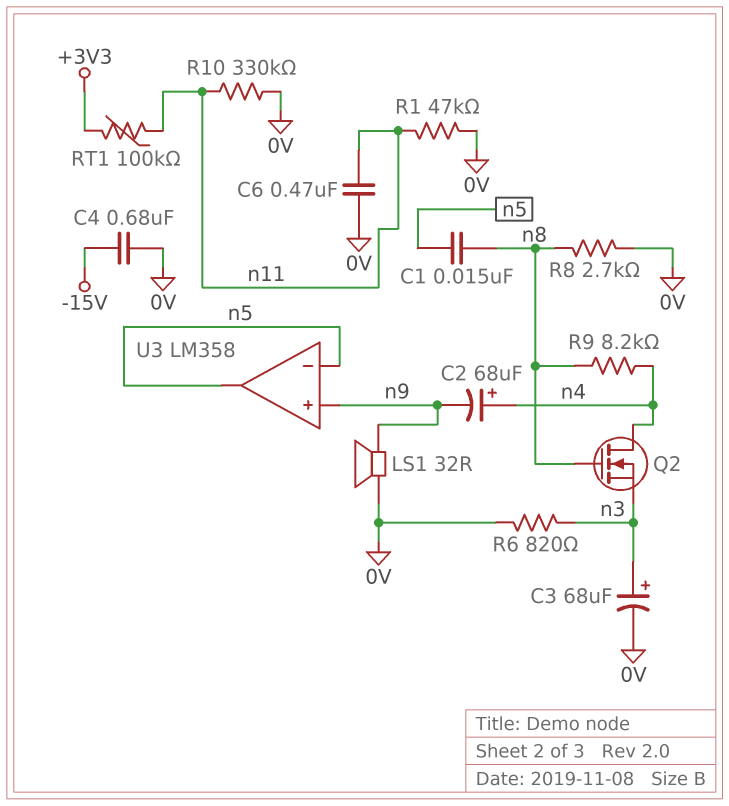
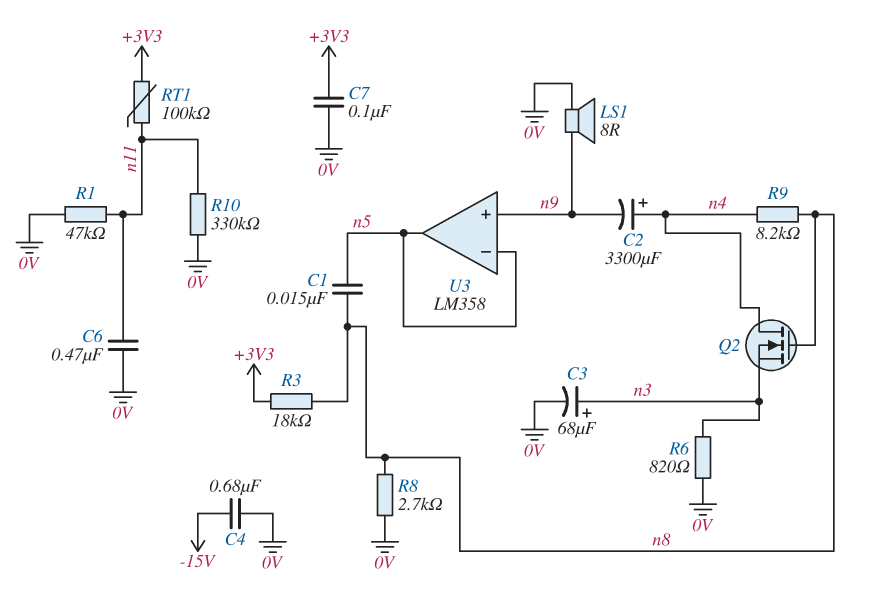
C2: 68uF (plus n4, minus n9) -> 3300uF (plus n4, minus n9)
C7: none -> 100nF (+3V3, 0V)
LS1: speaker 32R (0V, n9) -> speaker 8R (0V, n9)
R3: none -> 18k (+3V3, n8)

